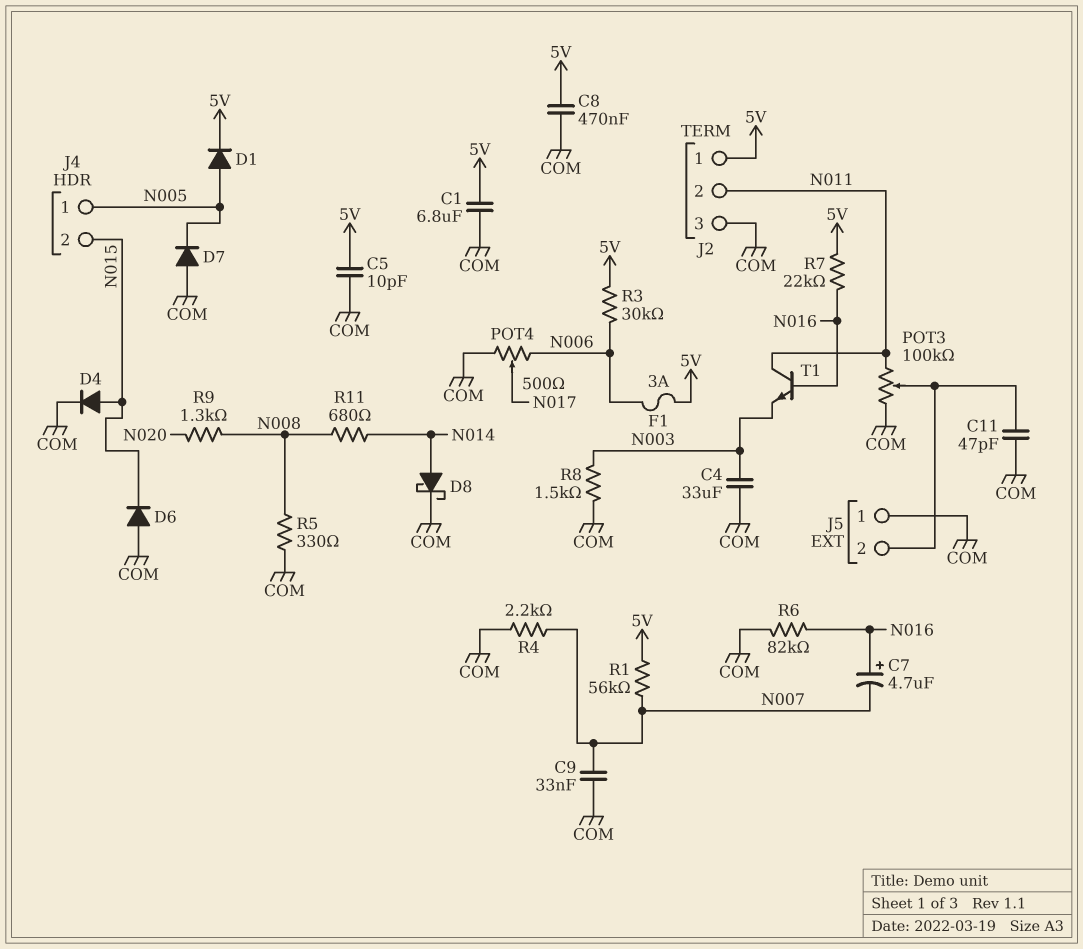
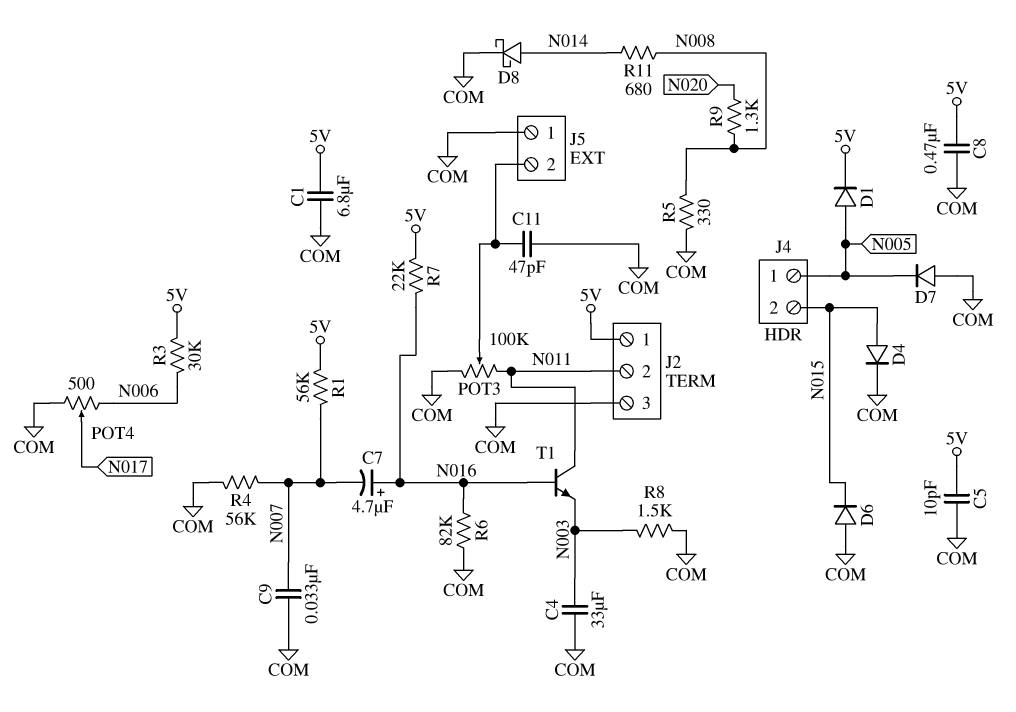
F1: 3A (5V, N006) -> none
R4: 2.2k (COM, N007) -> 56k (COM, N007)

